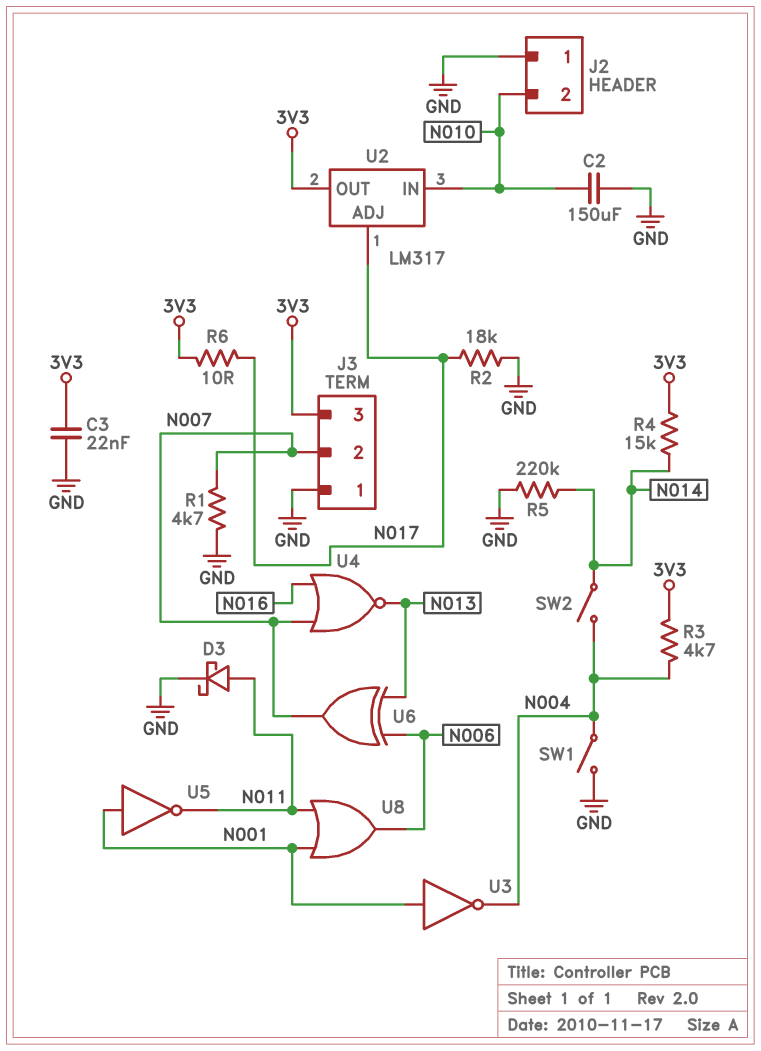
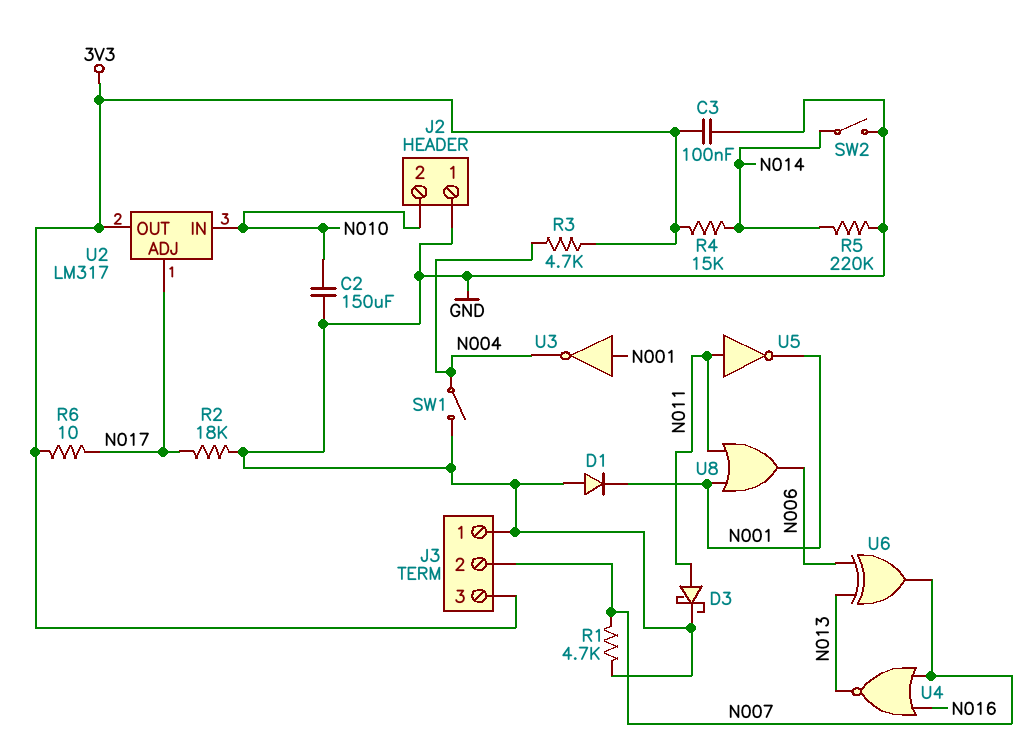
C3: 22nF (3V3, GND) -> 100nF (3V3, GND)
D1: none -> diode (A GND, K N001)
SW2: switch (N004, N014) -> switch (GND, N014)
U5: NOT (in N001, out N011) -> NOT (in N011, out N001)

